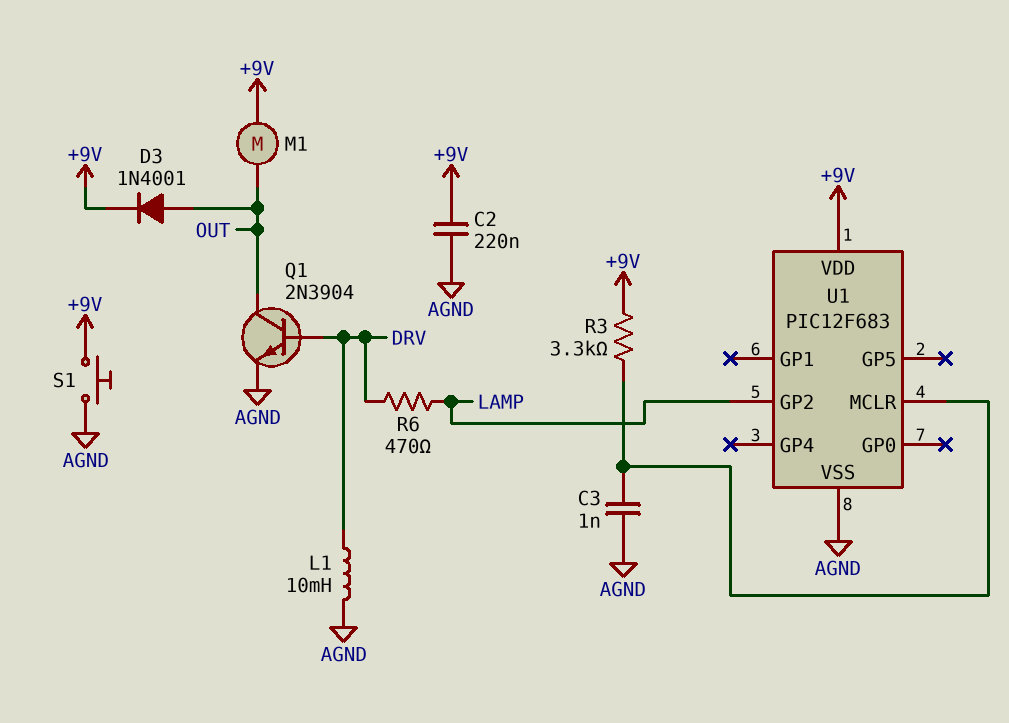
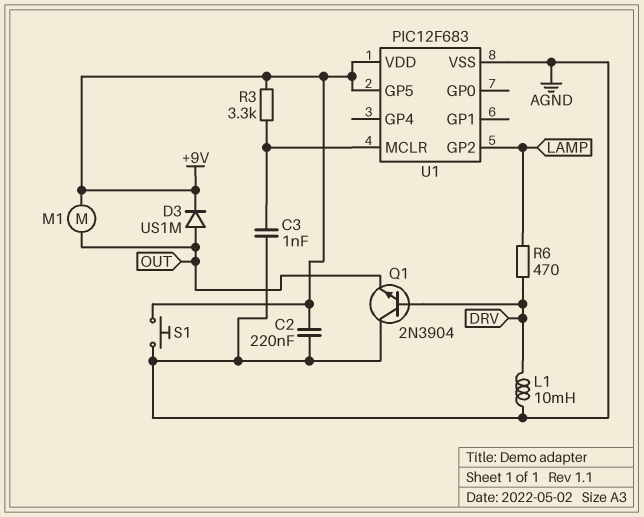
D3: diode 1N4001 (A OUT, K +9V) -> diode US1M (A OUT, K +9V)
Q1: NPN 2N3904 (B DRV, C OUT, E AGND) -> NPN 2N3904 (B DRV, C AGND, E OUT)
U1 pin GP5: none -> +9V

